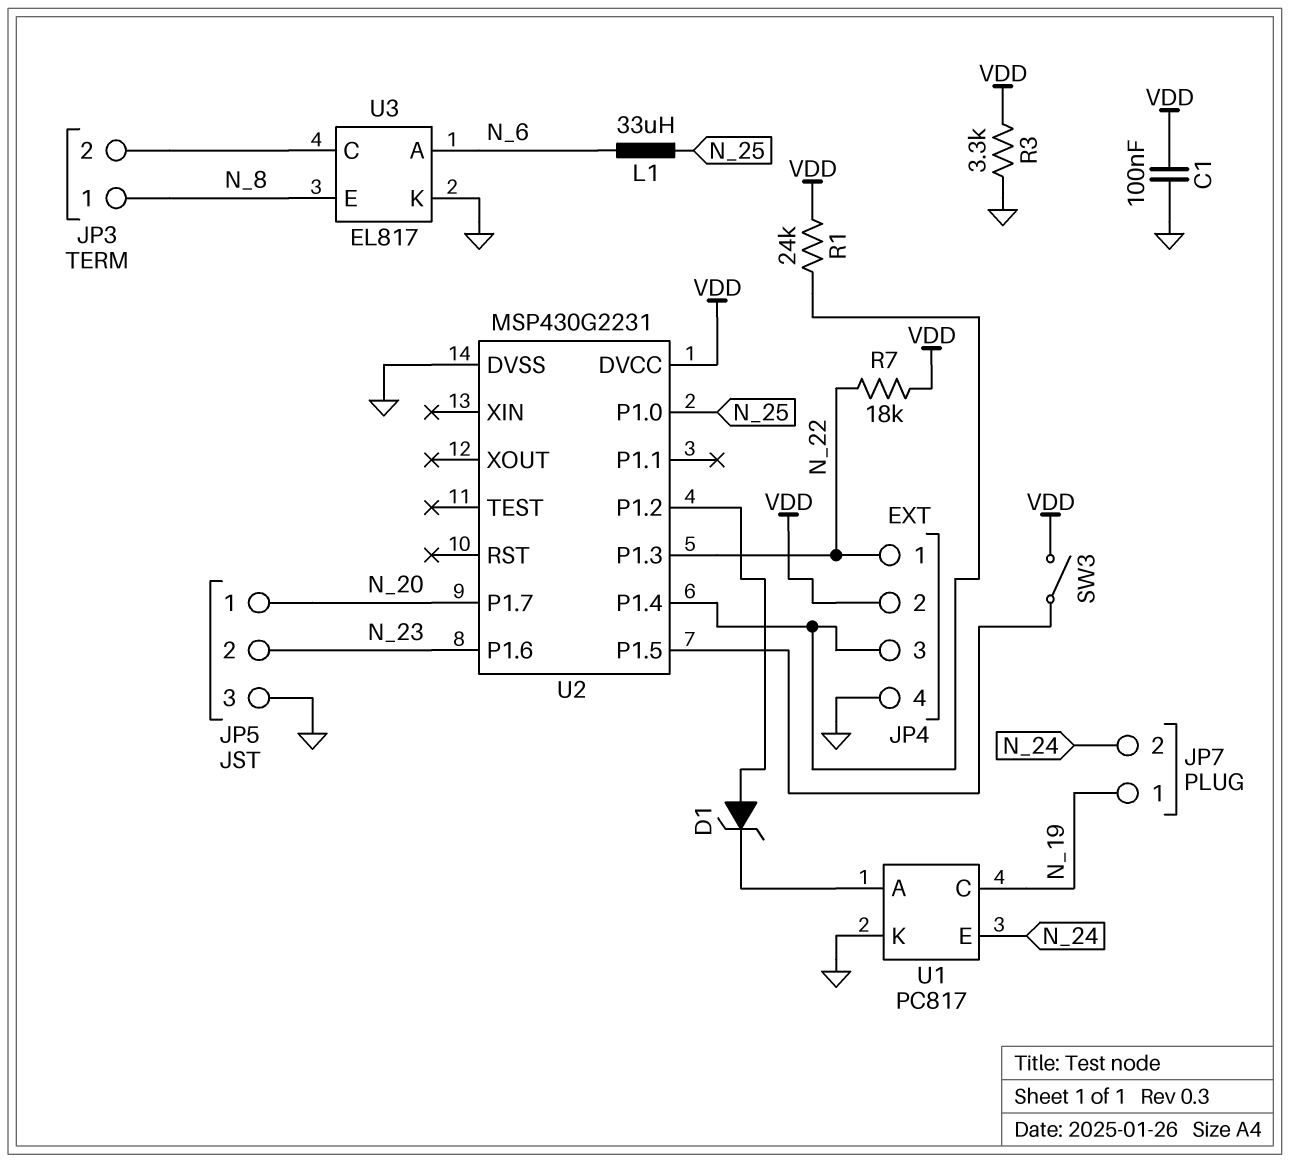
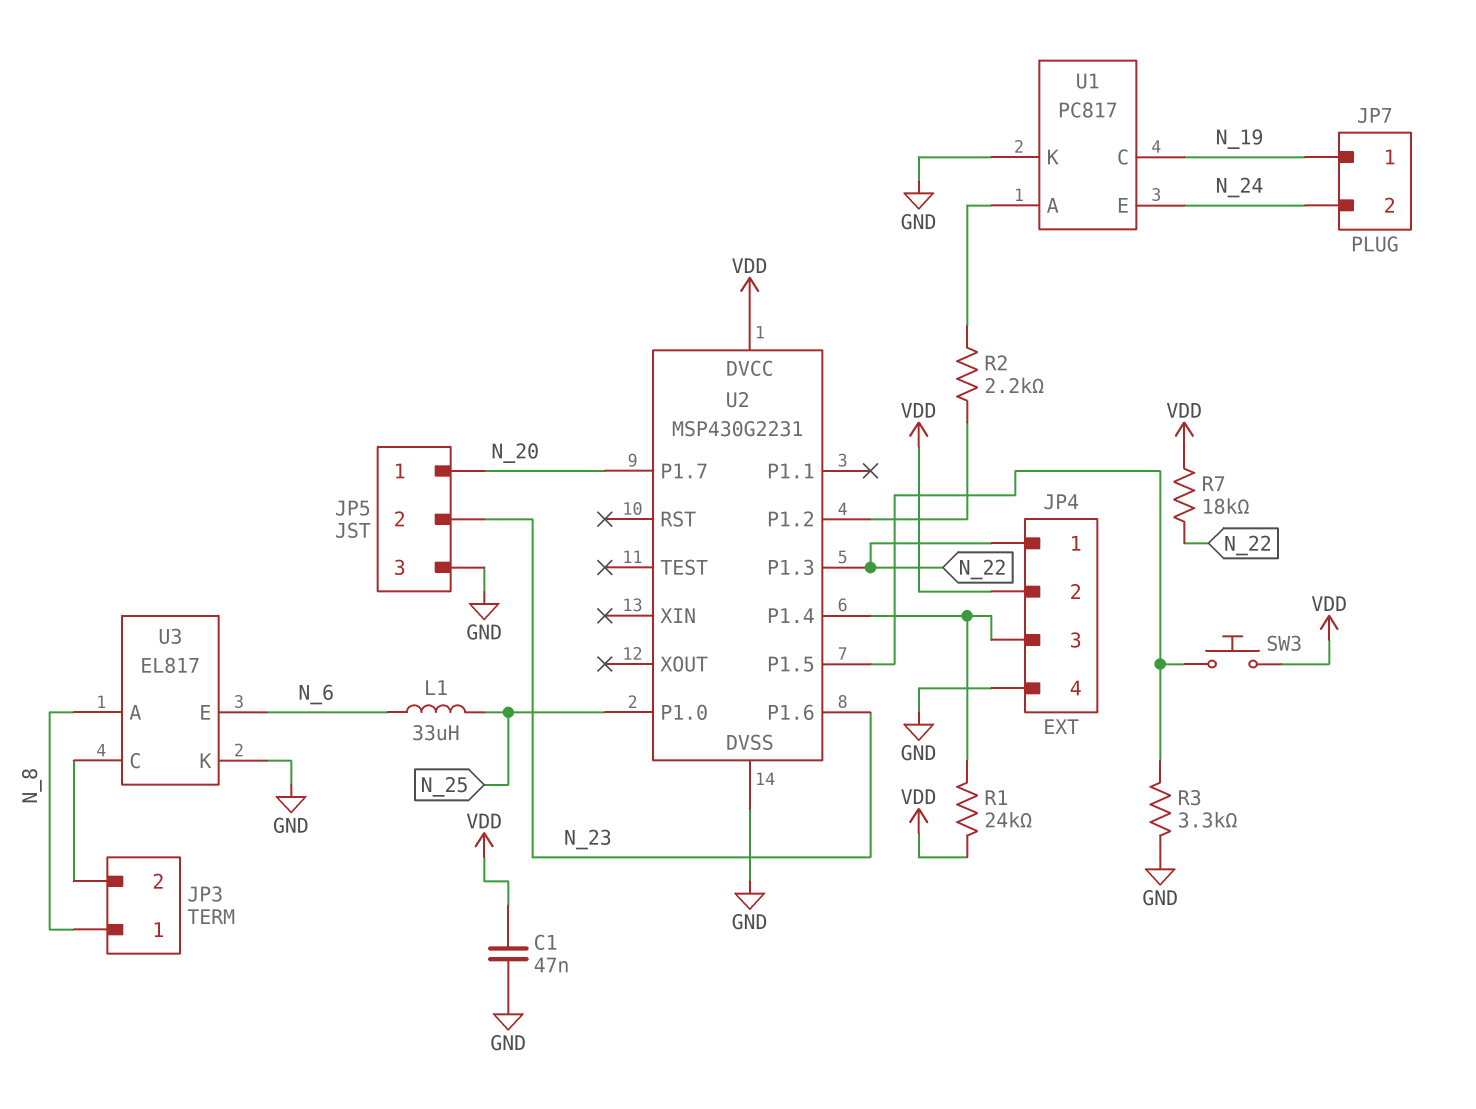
C1: 100nF (GND, VDD) -> 47nF (GND, VDD)
D1: zener (A U2/P1.2, K U1/A) -> none
R2: none -> 2.2k (U1/A, U2/P1.2)
R3: 3.3k (GND, VDD) -> 3.3k (GND, U2/P1.5)
SW3: switch (U2/P1.5, VDD) -> button (U2/P1.5, VDD)
U3 pin A: N_6 -> N_8
U3 pin E: N_8 -> N_6

